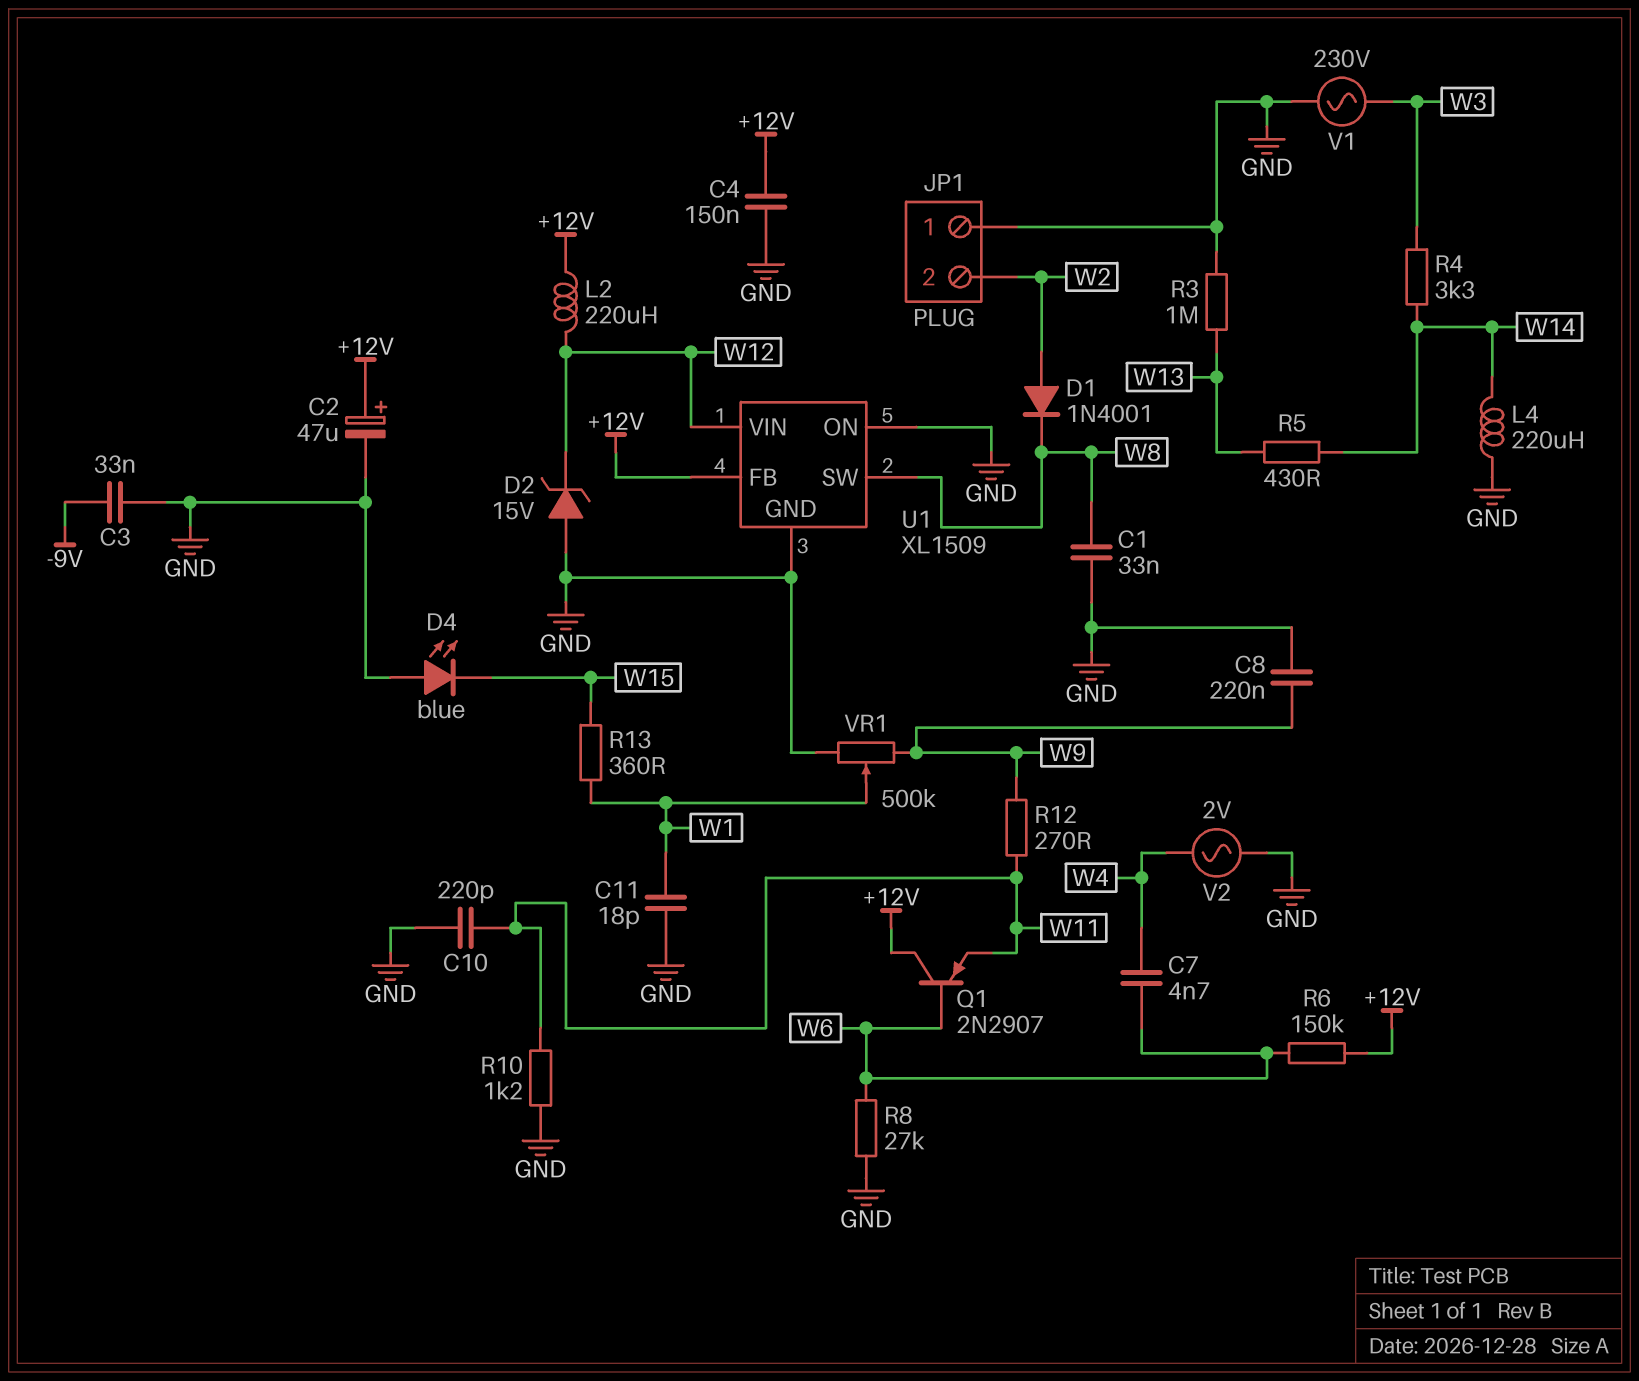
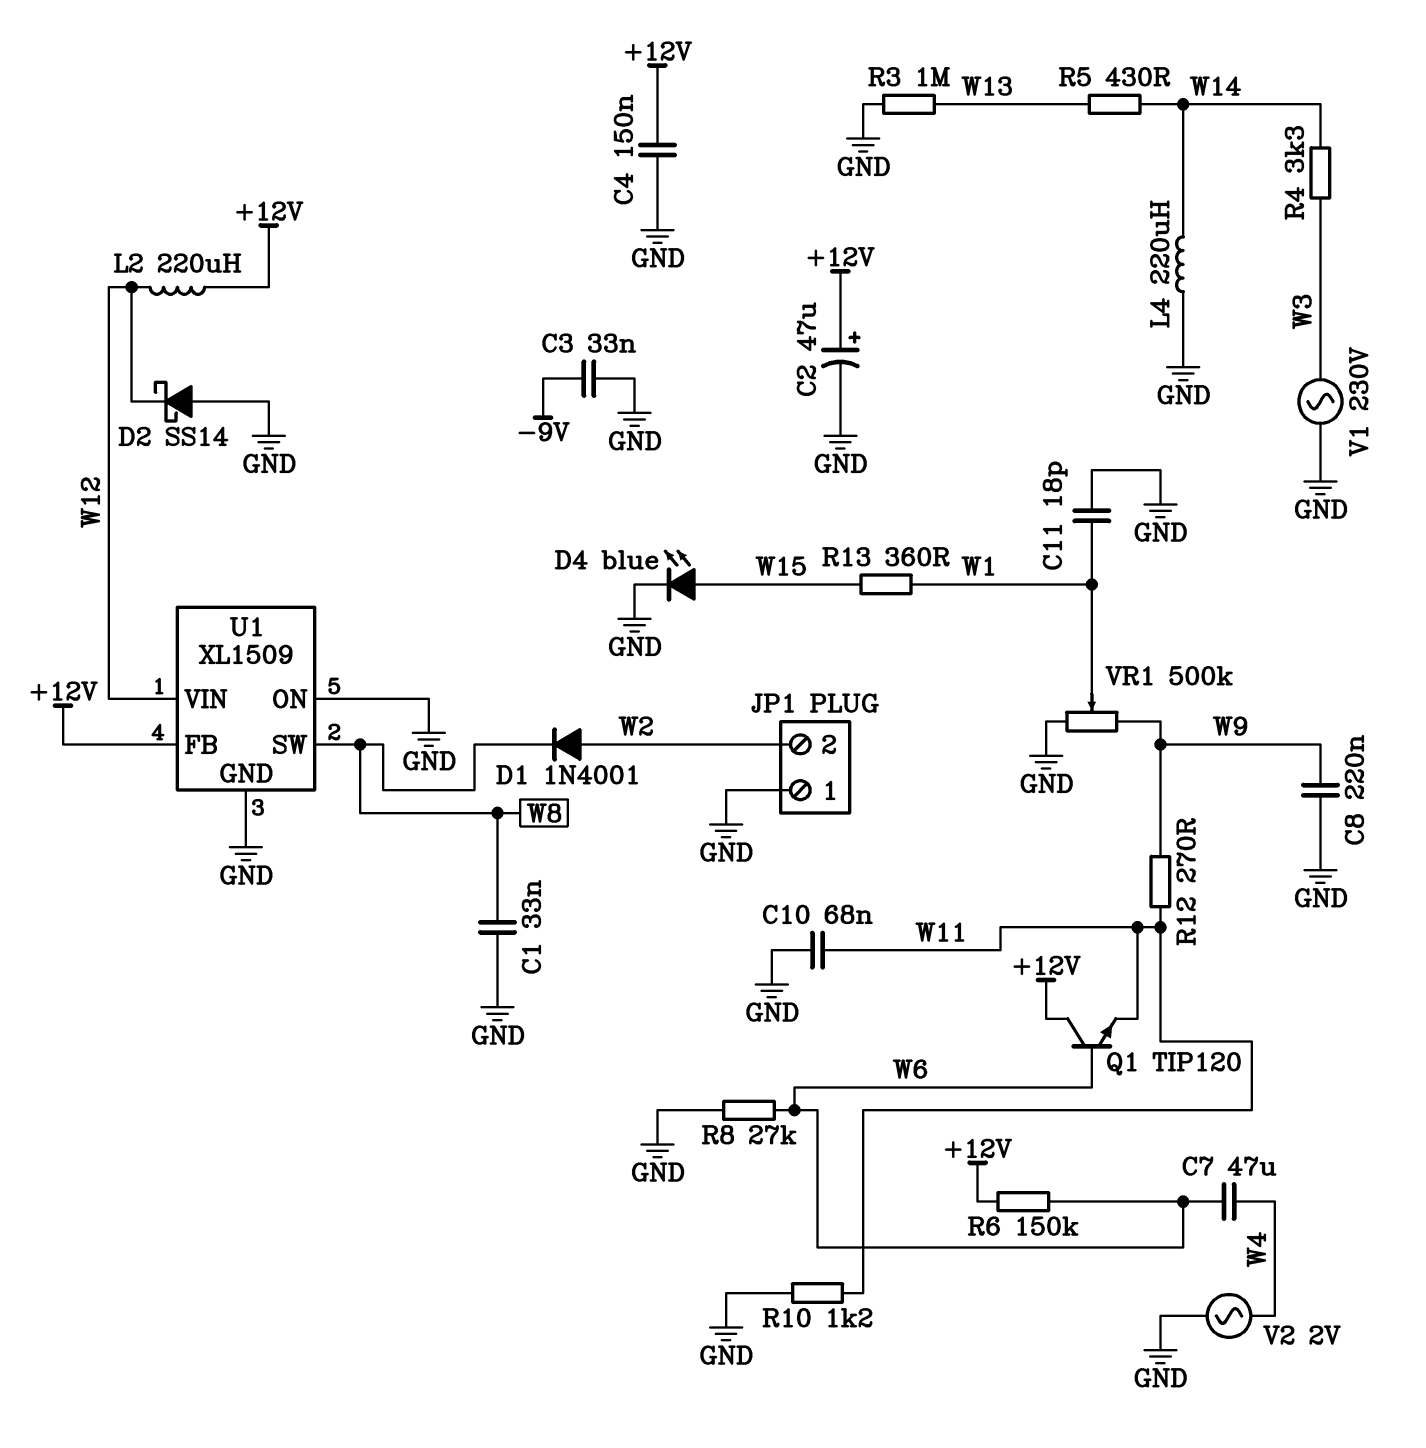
C7: 4.7nF (W4, W6) -> 47uF (W4, W6)
C10: 220pF (GND, W11) -> 68nF (GND, W11)
D2: zener 15V (A GND, K W12) -> schottky SS14 (A GND, K W12)
D4: LED blue (A GND, K W15) -> LED blue (A W15, K GND)
Q1: PNP 2N2907 (B W6, C +12V, E W11) -> NPN TIP120 (B W6, C +12V, E W11)

